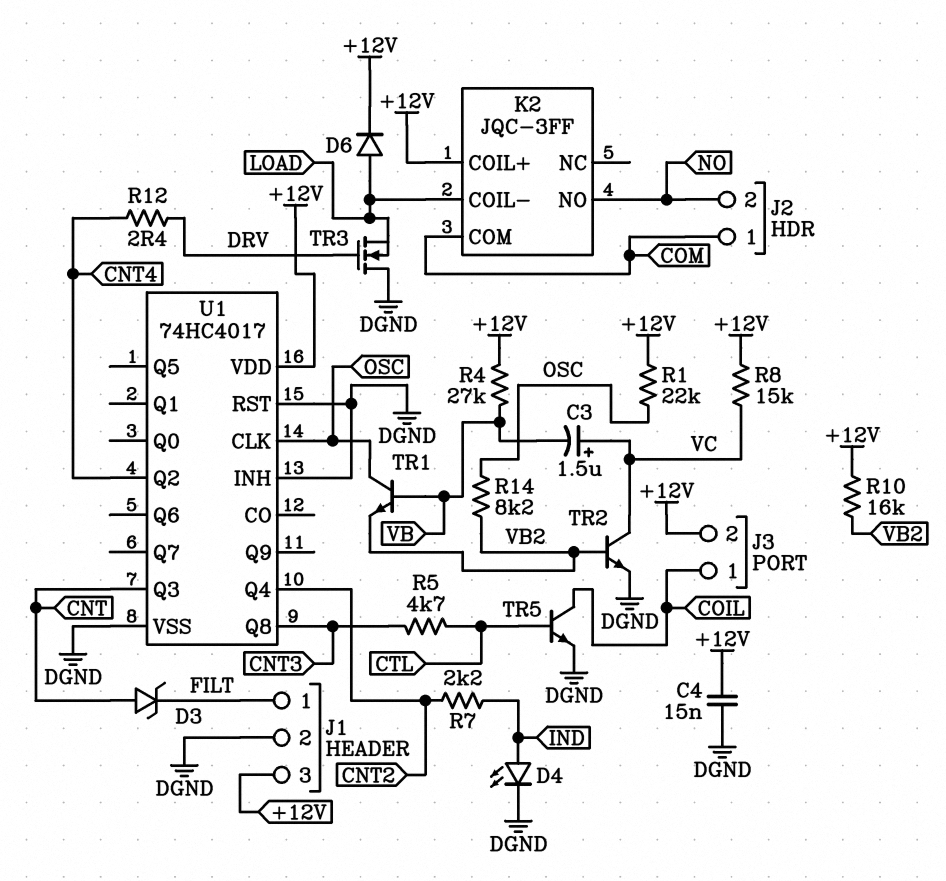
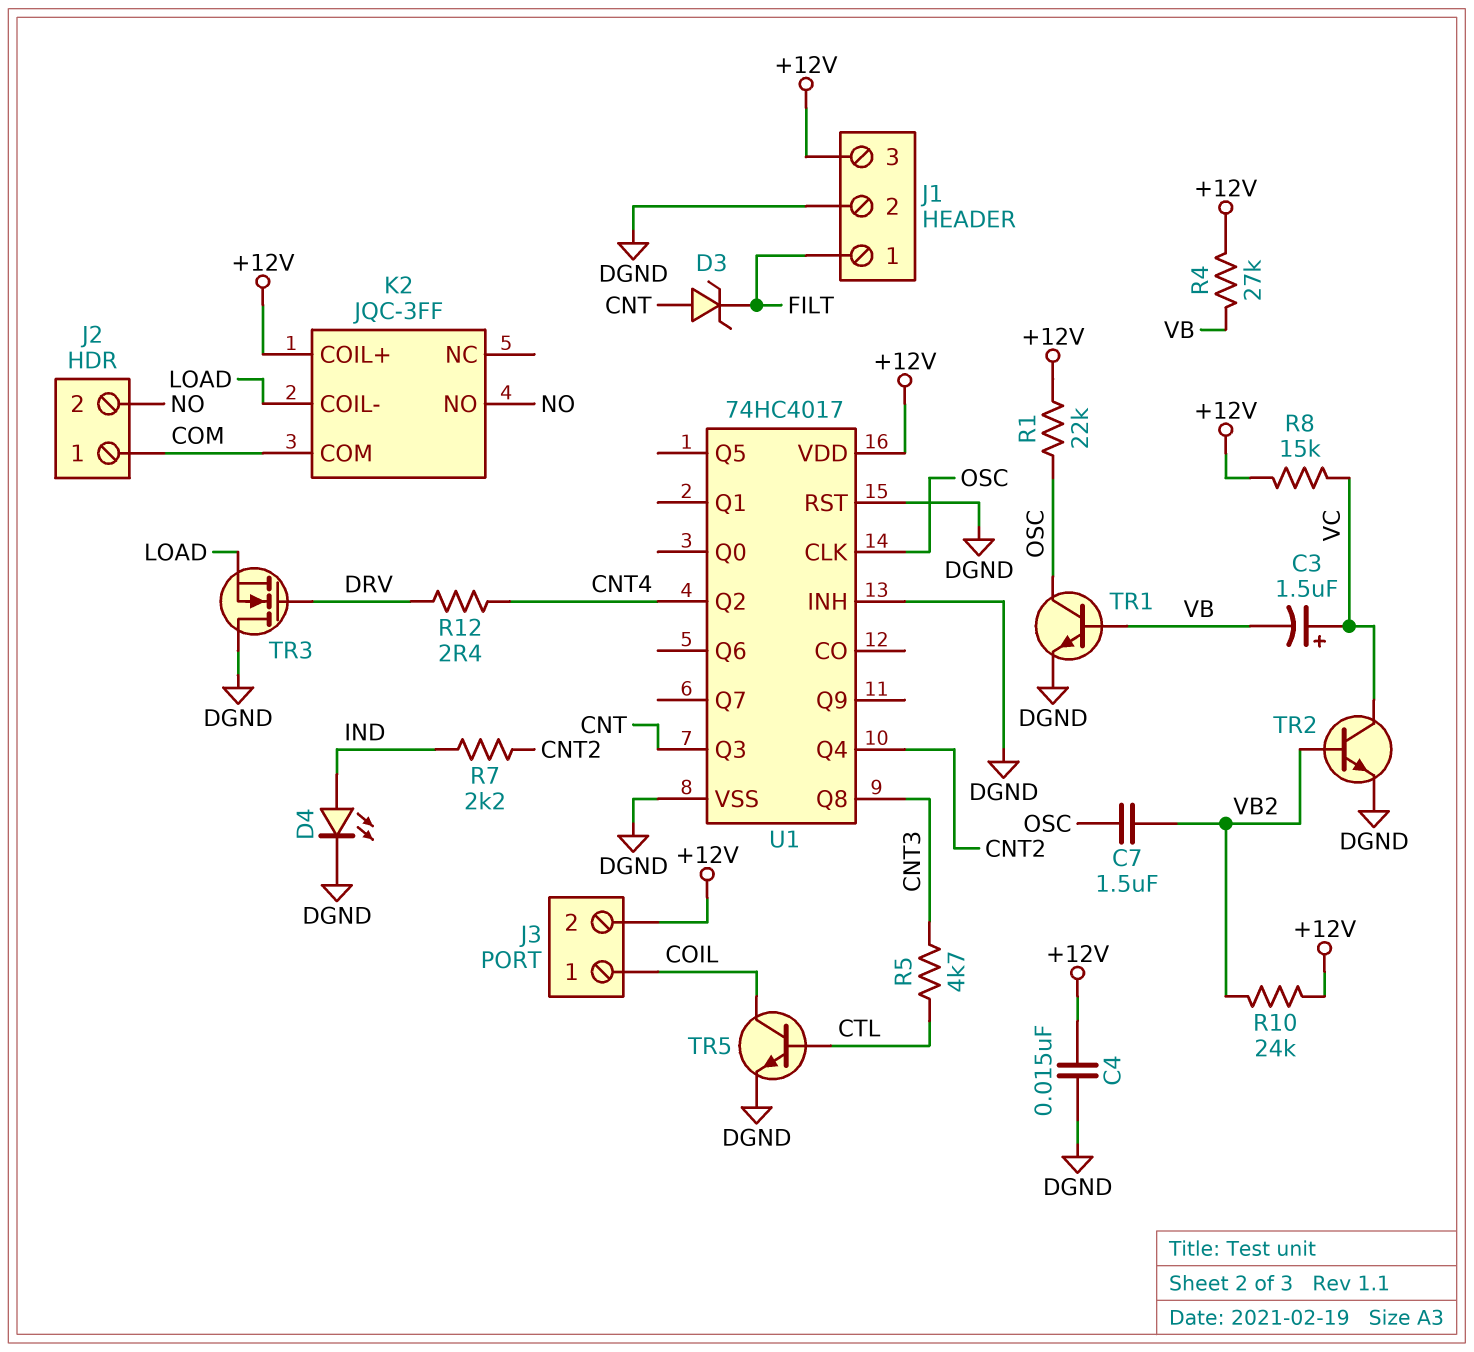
C7: none -> 1.5uF (OSC, VB2)
D6: diode (A LOAD, K +12V) -> none
R10: 16k (+12V, VB2) -> 24k (+12V, VB2)
R14: 8.2k (OSC, VB2) -> none
TR1: NPN (B VB, C OSC, E VB2) -> NPN (B VB, C OSC, E DGND)

